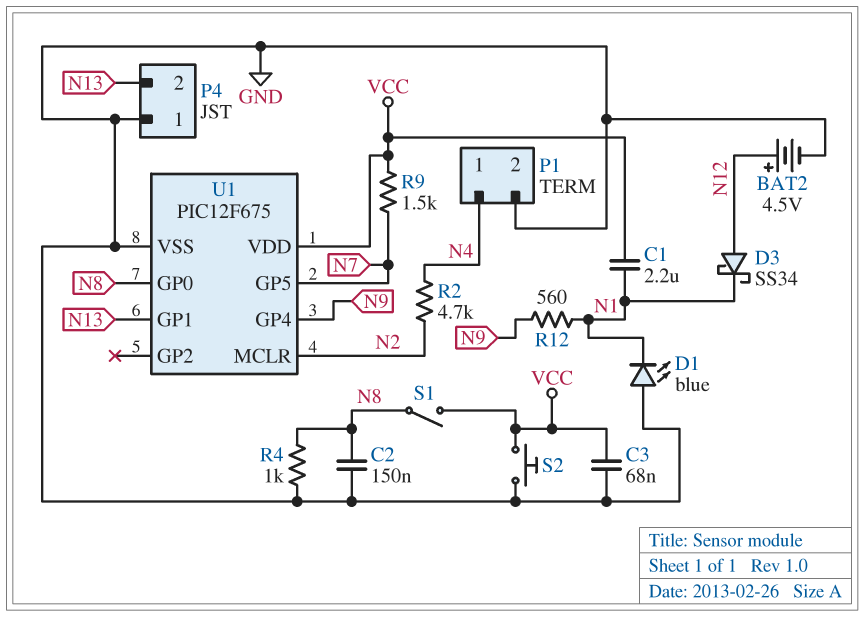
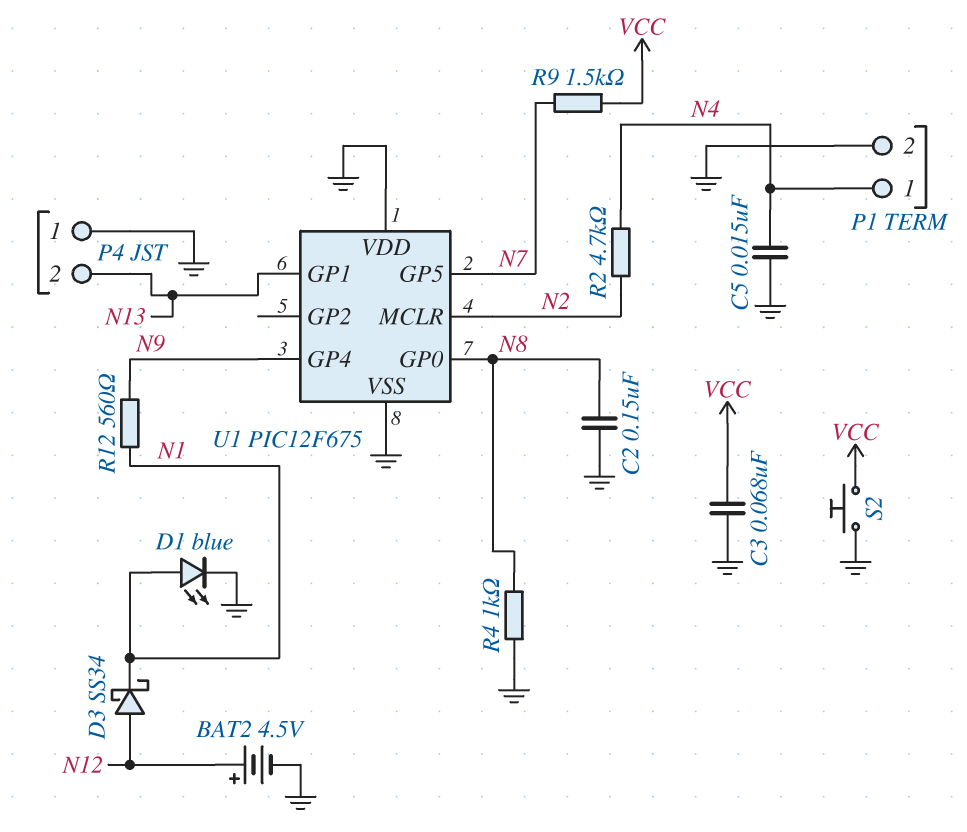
C1: 2.2uF (N1, VCC) -> none
C5: none -> 15nF (GND, N4)
D1: LED blue (A GND, K N1) -> LED blue (A N1, K GND)
S1: switch (N8, VCC) -> none
U1 pin VDD: VCC -> GND

